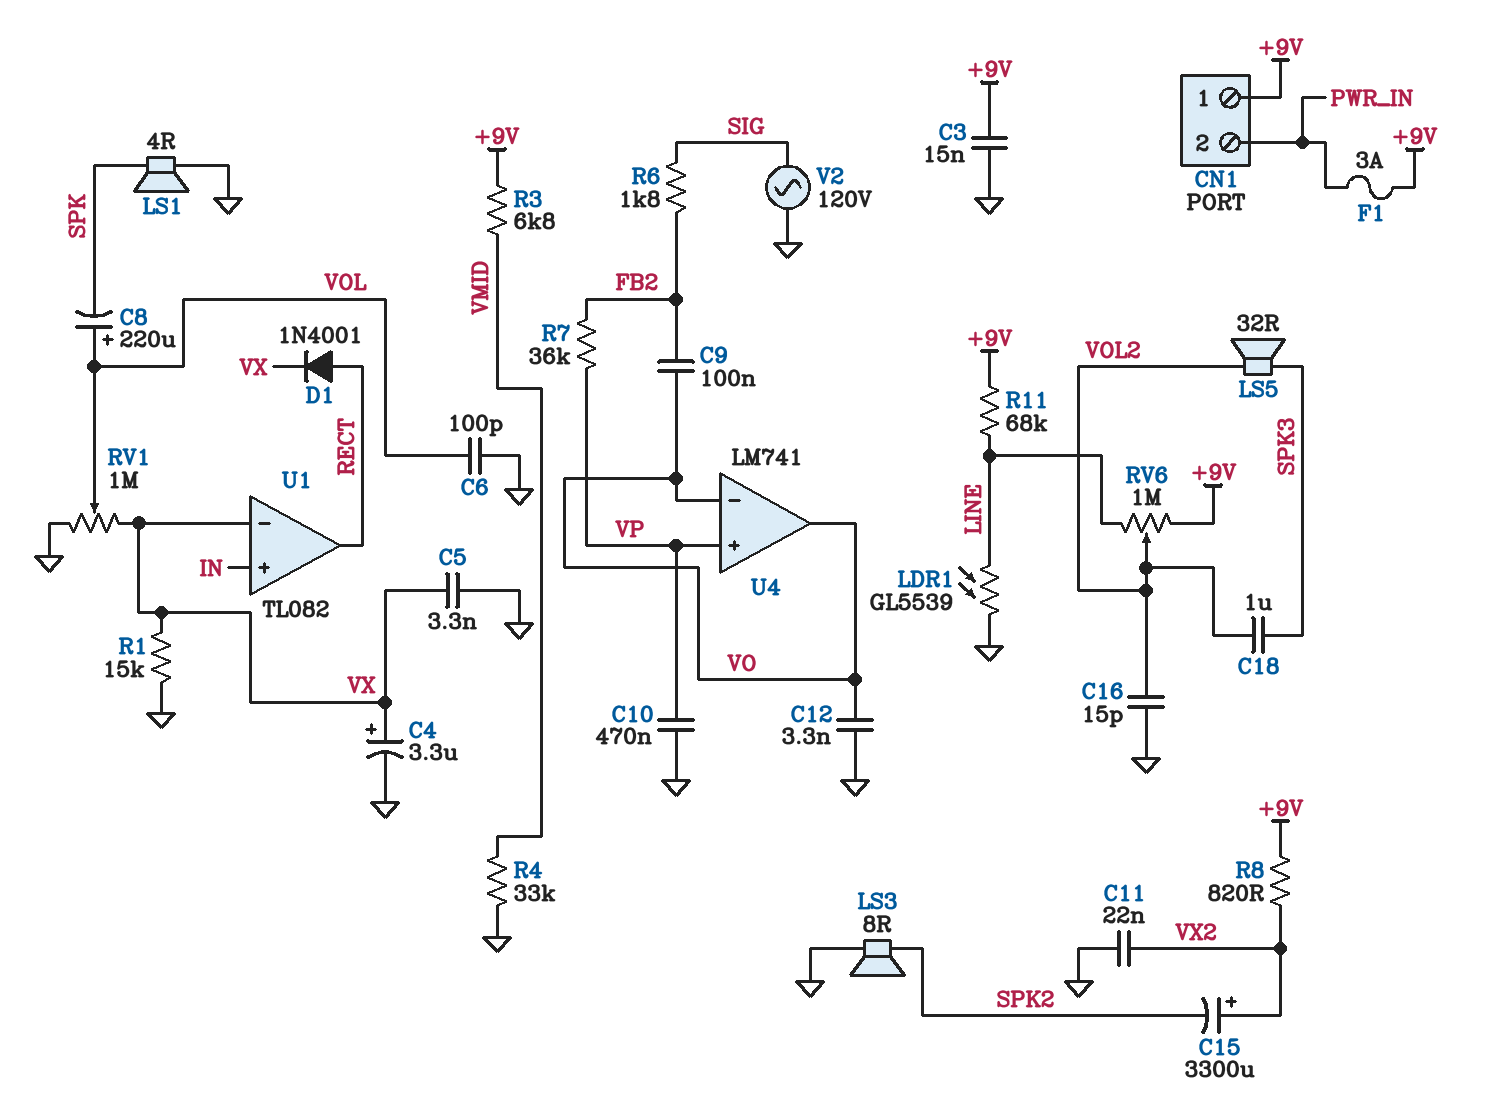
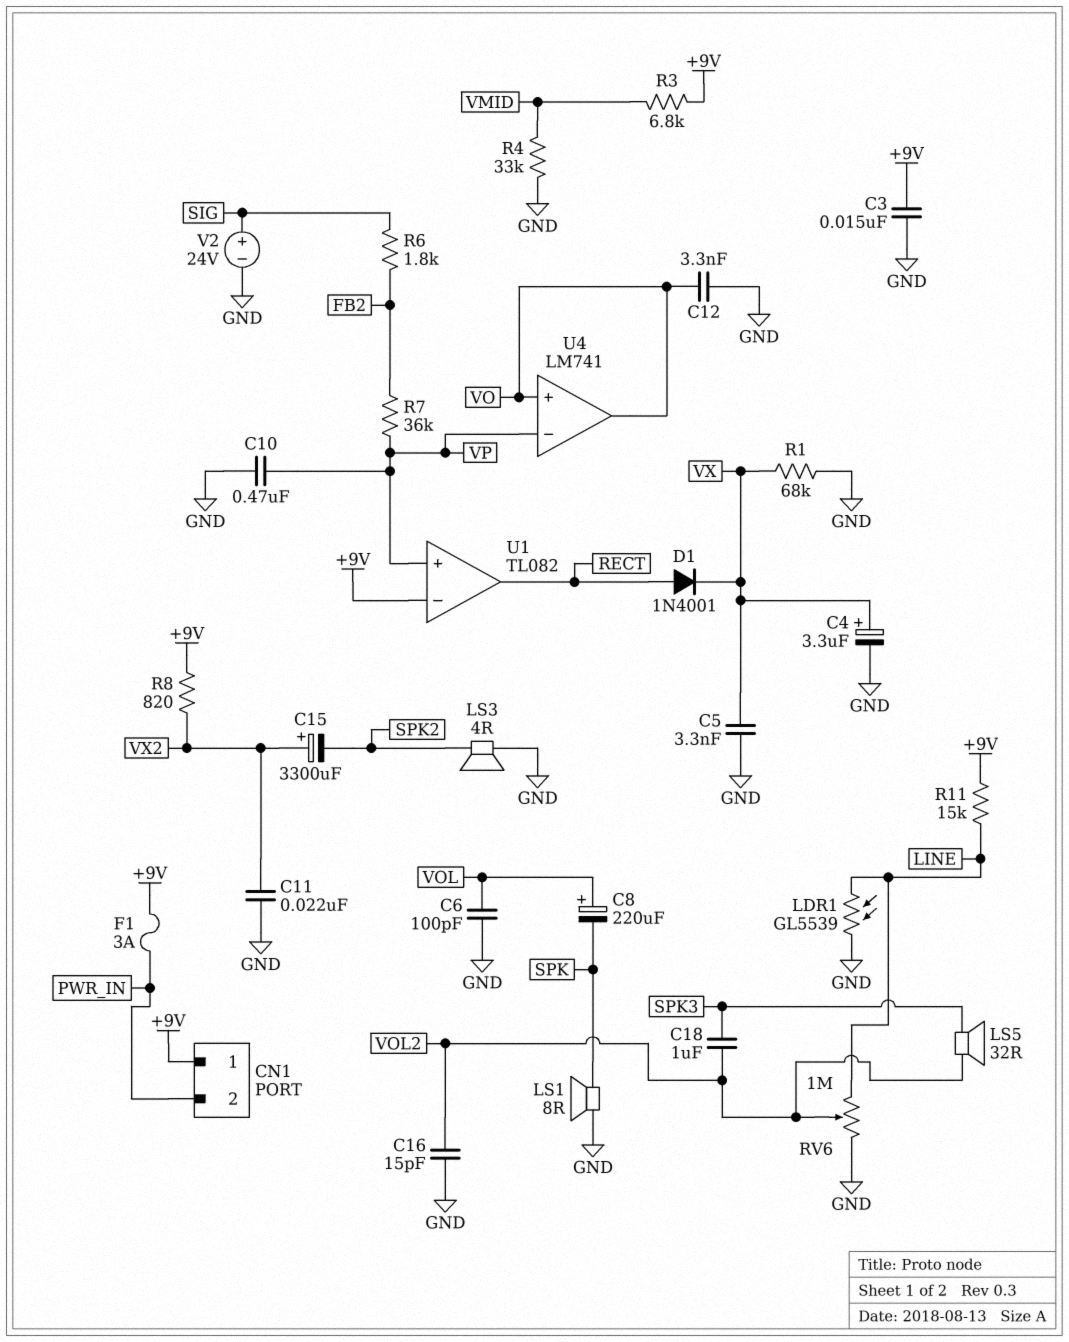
C9: 100nF (FB2, VO) -> none
LS1: speaker 4R (GND, SPK) -> speaker 8R (GND, SPK)
LS3: speaker 8R (GND, SPK2) -> speaker 4R (GND, SPK2)
R1: 15k (GND, VX) -> 68k (GND, VX)
R11: 68k (+9V, LINE) -> 15k (+9V, LINE)
RV1: 1M (GND, VX, wiper VOL) -> none
RV6: 1M (+9V, LINE, wiper VOL2) -> 1M (GND, LINE, wiper VOL2)
U1 pin in+: IN -> VP
U1 pin in-: VX -> +9V
U4 pin in+: VP -> VO
U4 pin in-: VO -> VP
V2: AC 120V (GND, SIG) -> 24V (plus SIG, minus GND)

